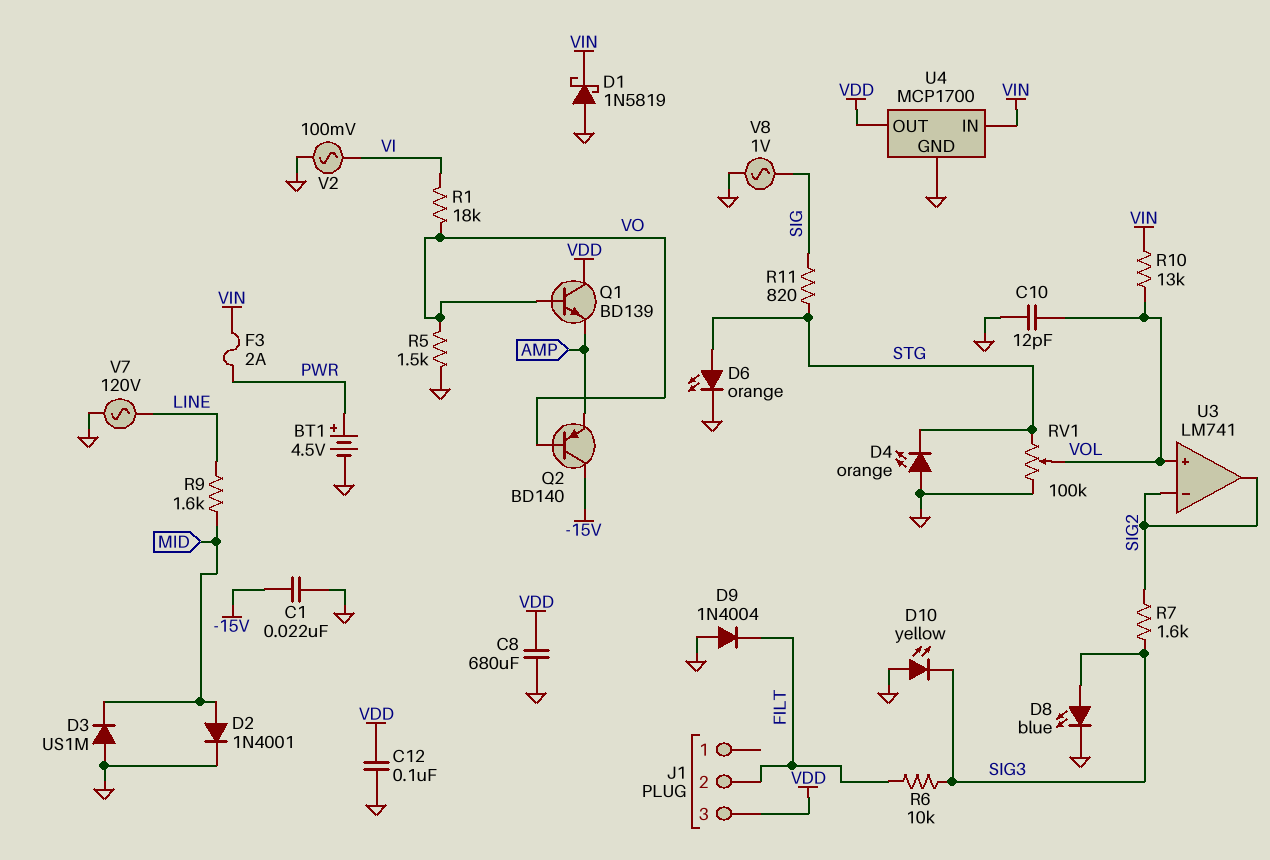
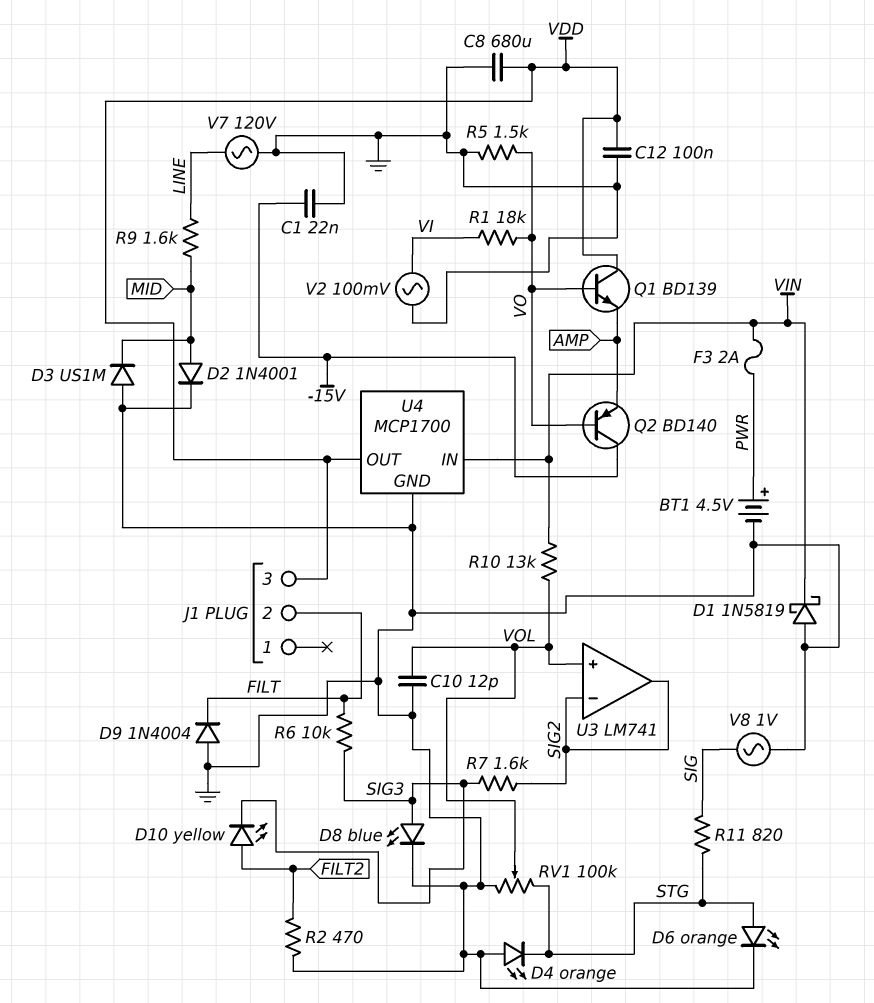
D10: LED yellow (A GND, K SIG3) -> LED yellow (A FILT2, K SIG3)
R2: none -> 470 (FILT2, GND)

